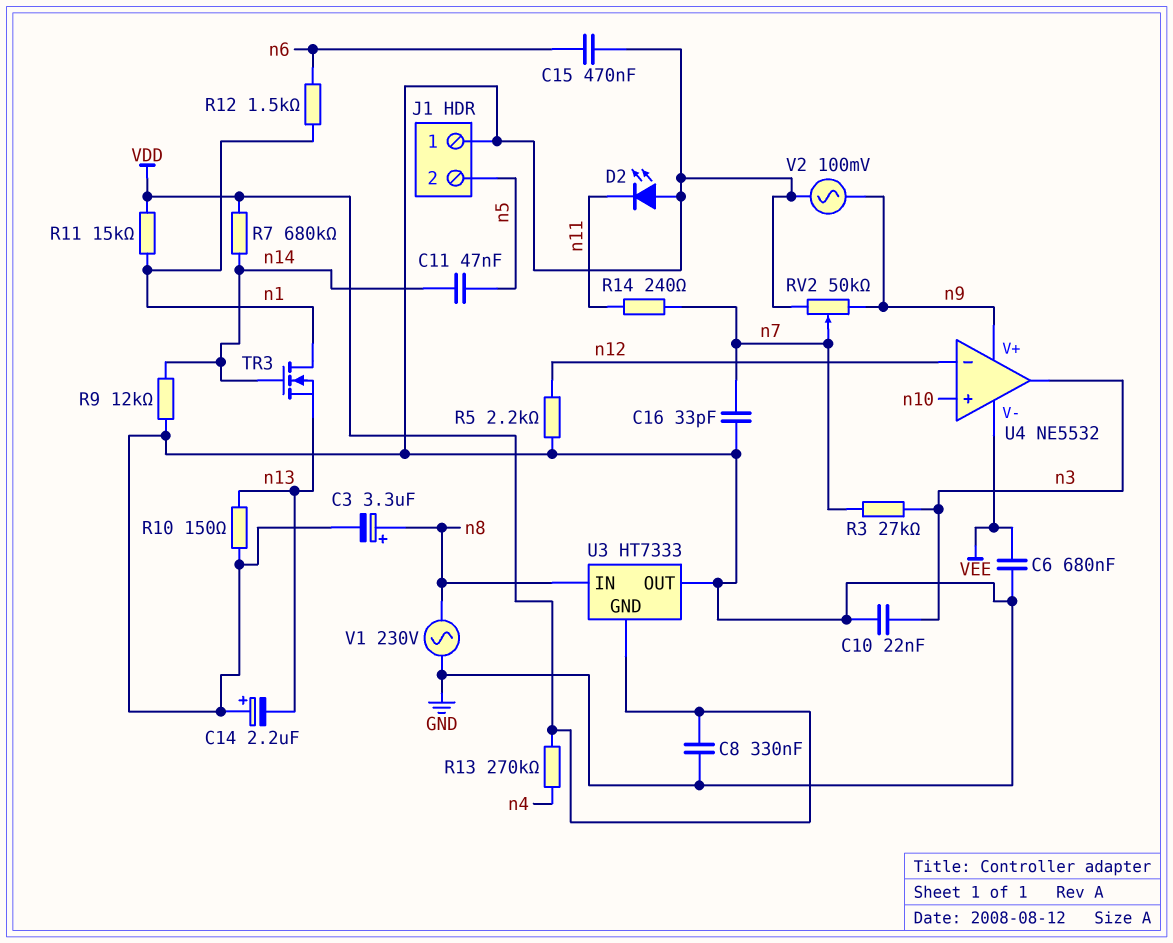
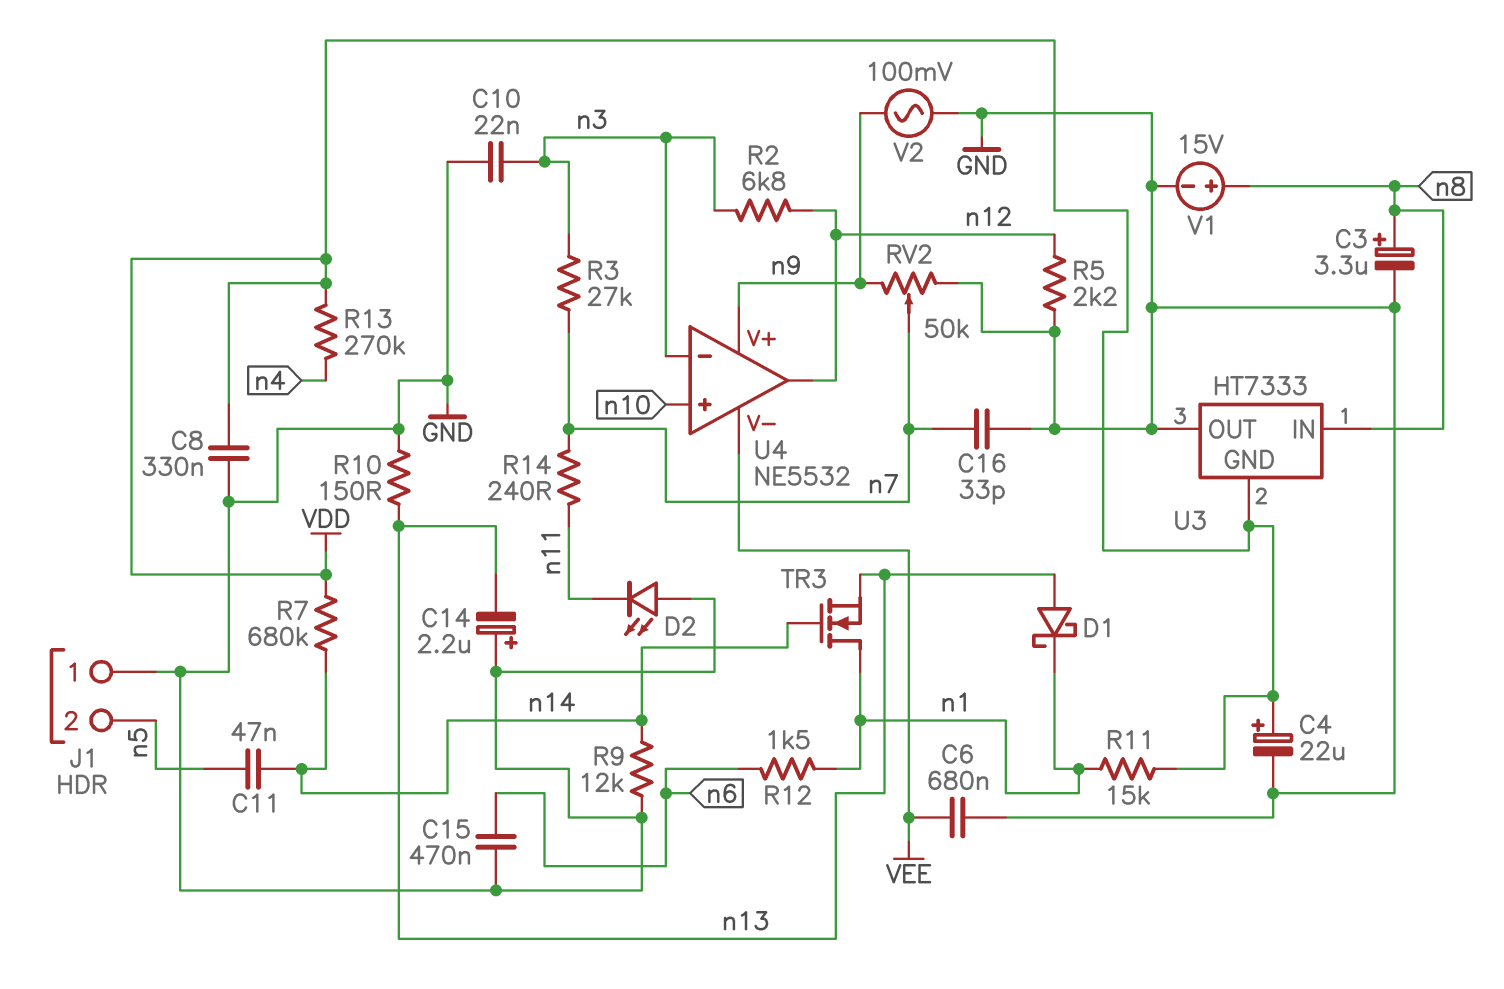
C4: none -> 22uF (plus VDD, minus GND)
D1: none -> schottky (A n13, K n1)
R2: none -> 6.8k (n3, n12)
U4 pin in-: n12 -> n3
U4 pin out: n3 -> n12
V1: AC 230V (GND, n8) -> 15V (plus n8, minus GND)

